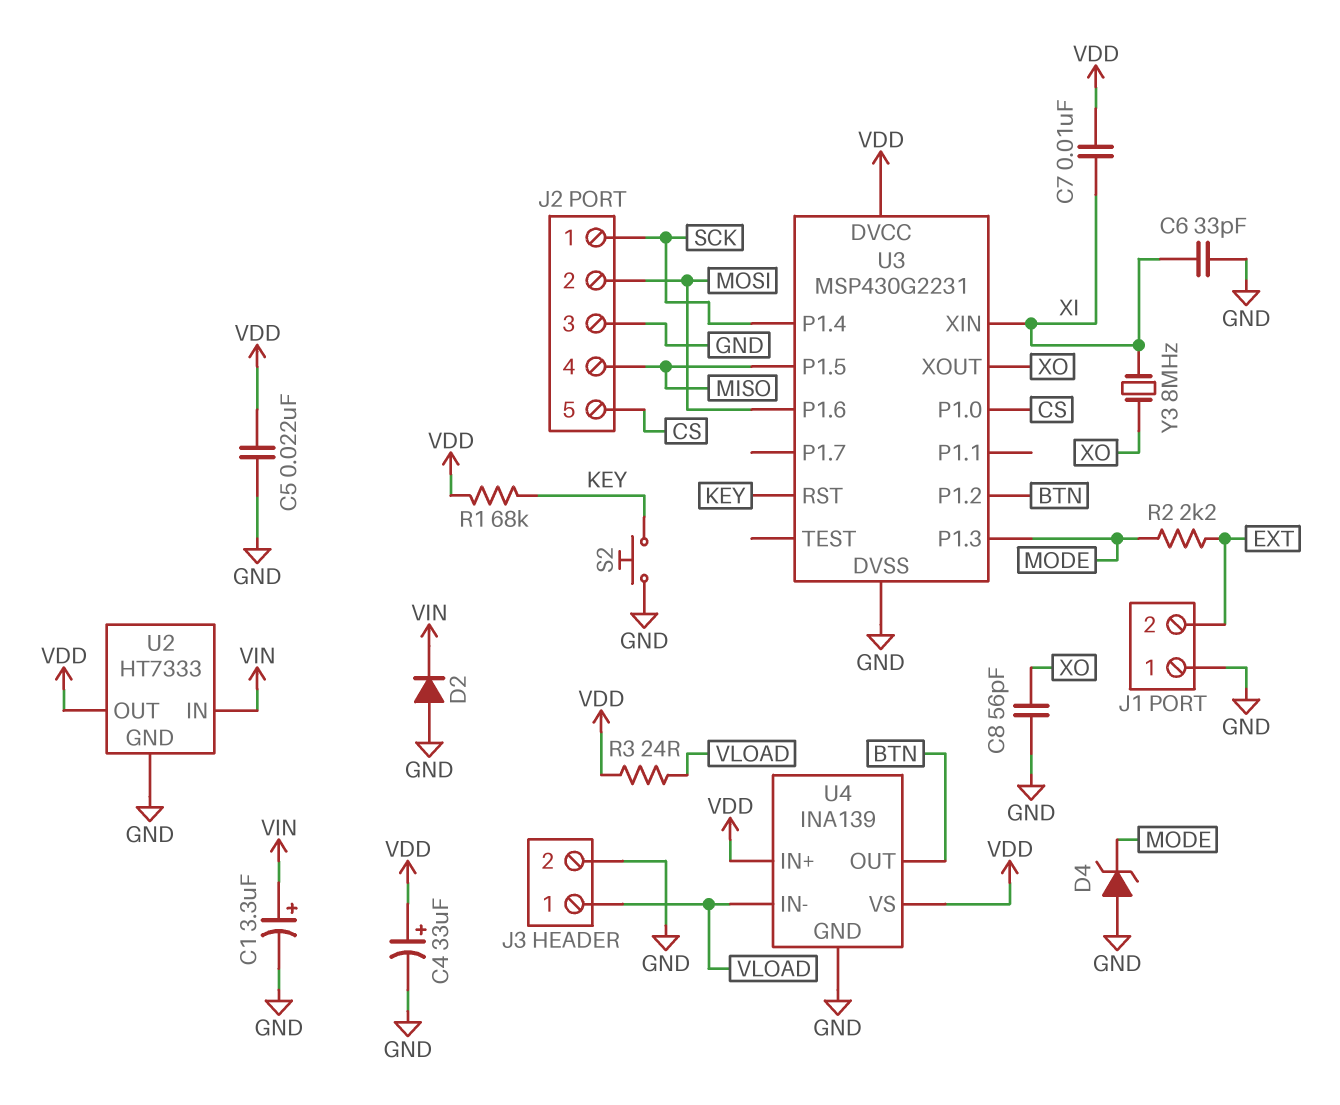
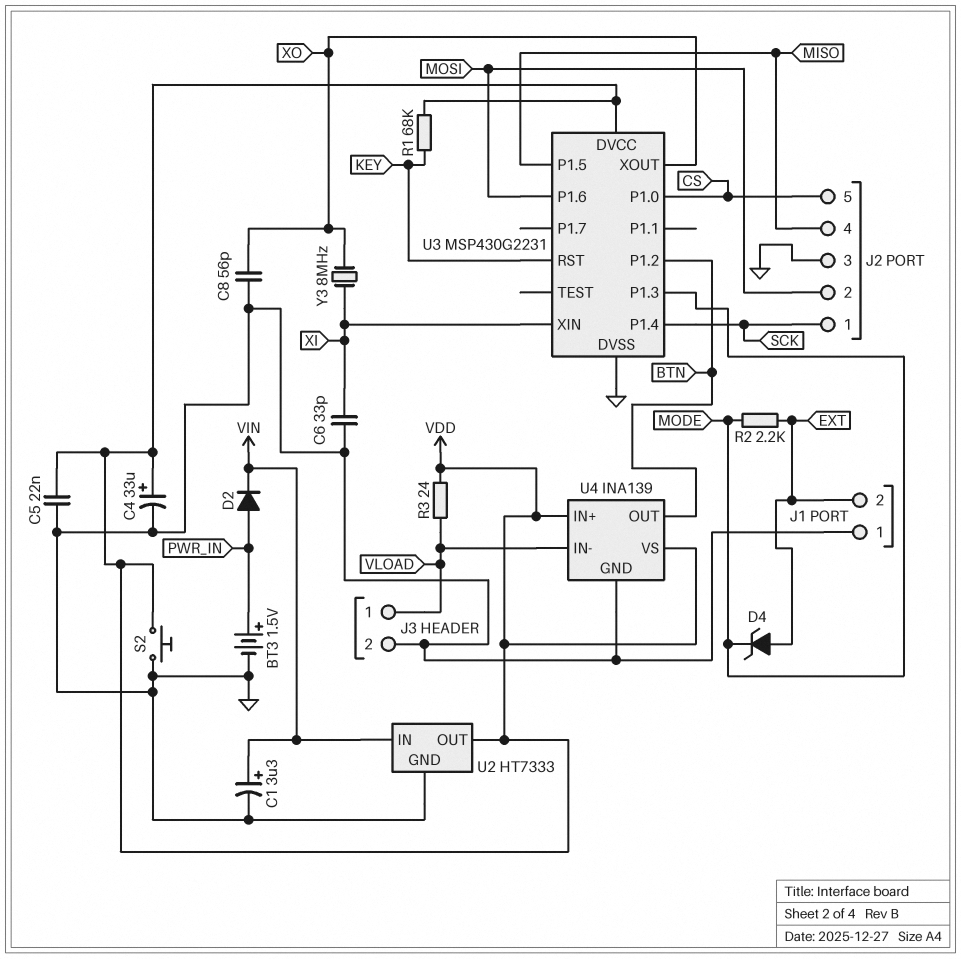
BT3: none -> 1.5V (plus PWR_IN, minus GND)
C7: 10nF (VDD, XI) -> none
D2: diode (A GND, K VIN) -> diode (A PWR_IN, K VIN)
D4: zener (A GND, K MODE) -> zener (A EXT, K MODE)
S2: button (GND, KEY) -> button (GND, VDD)

